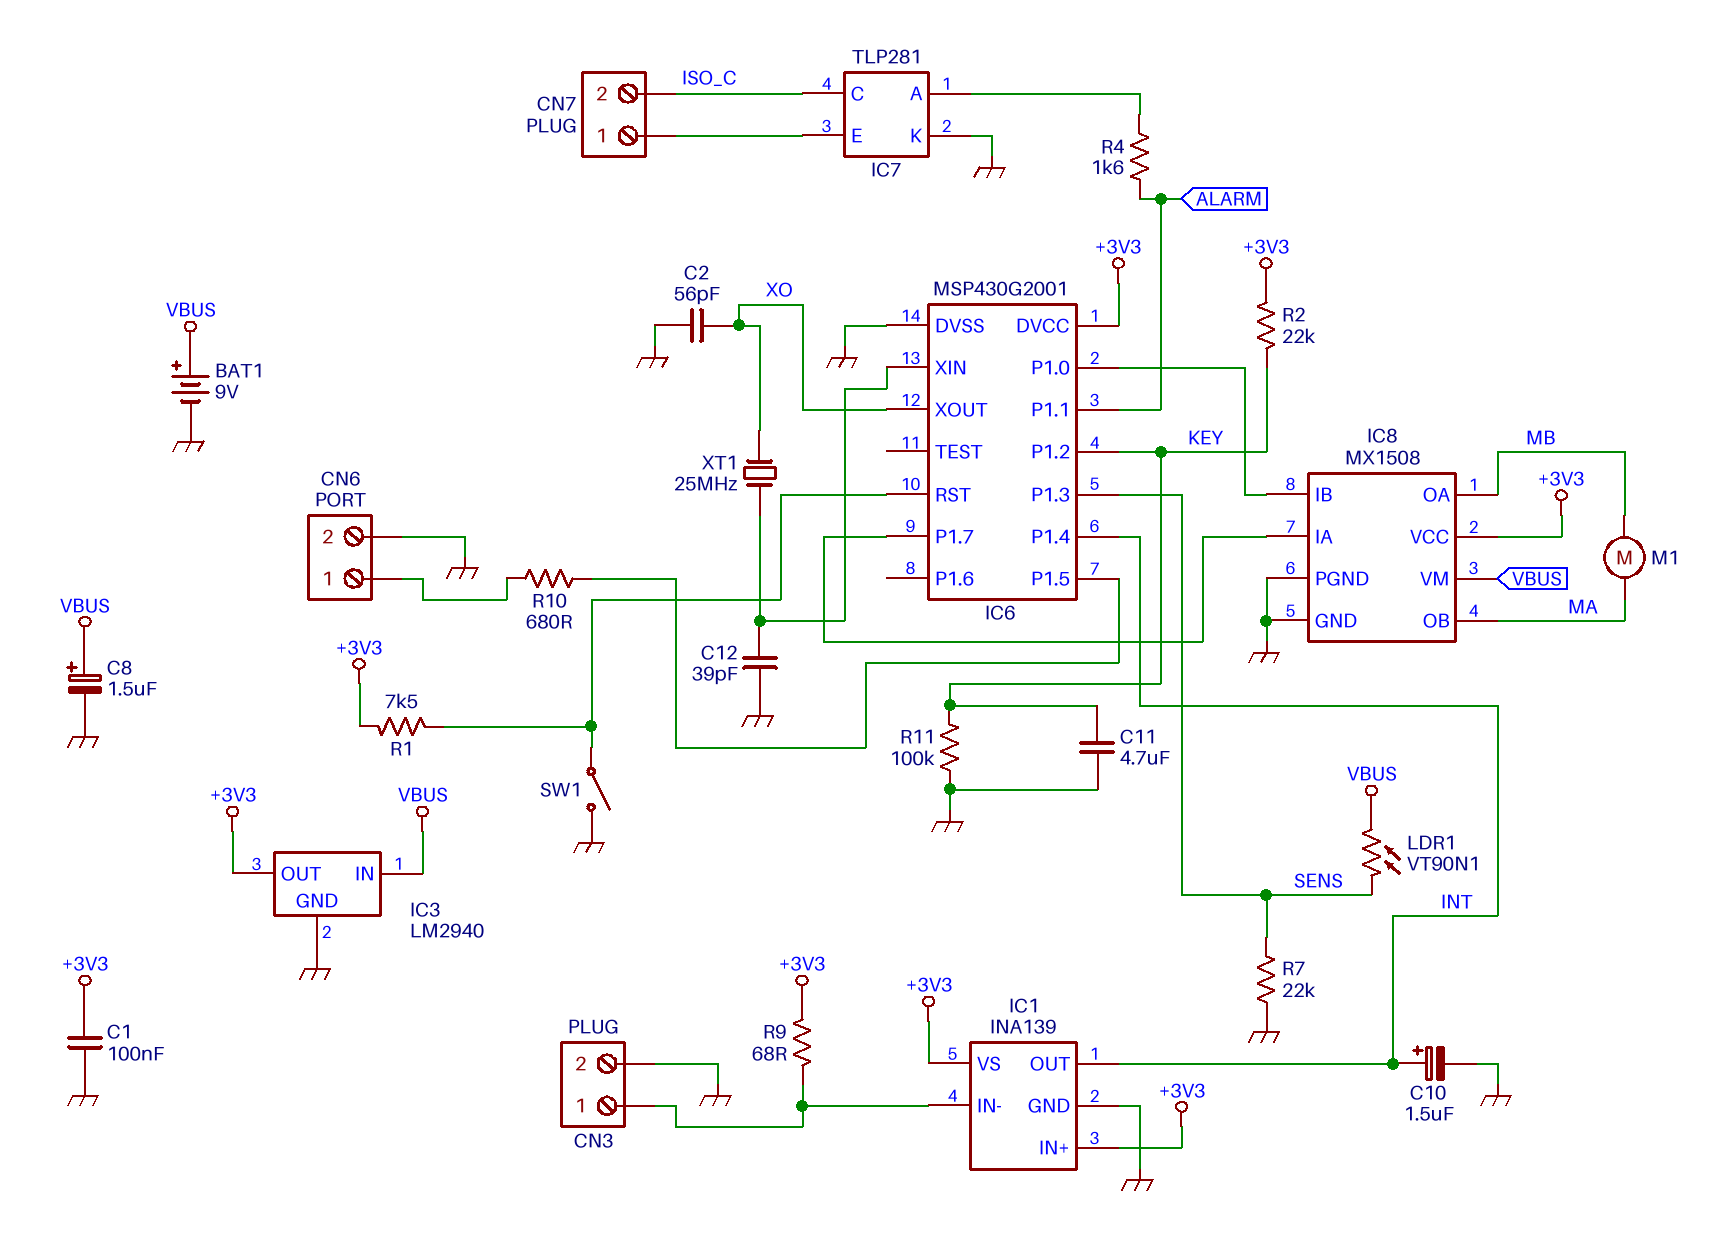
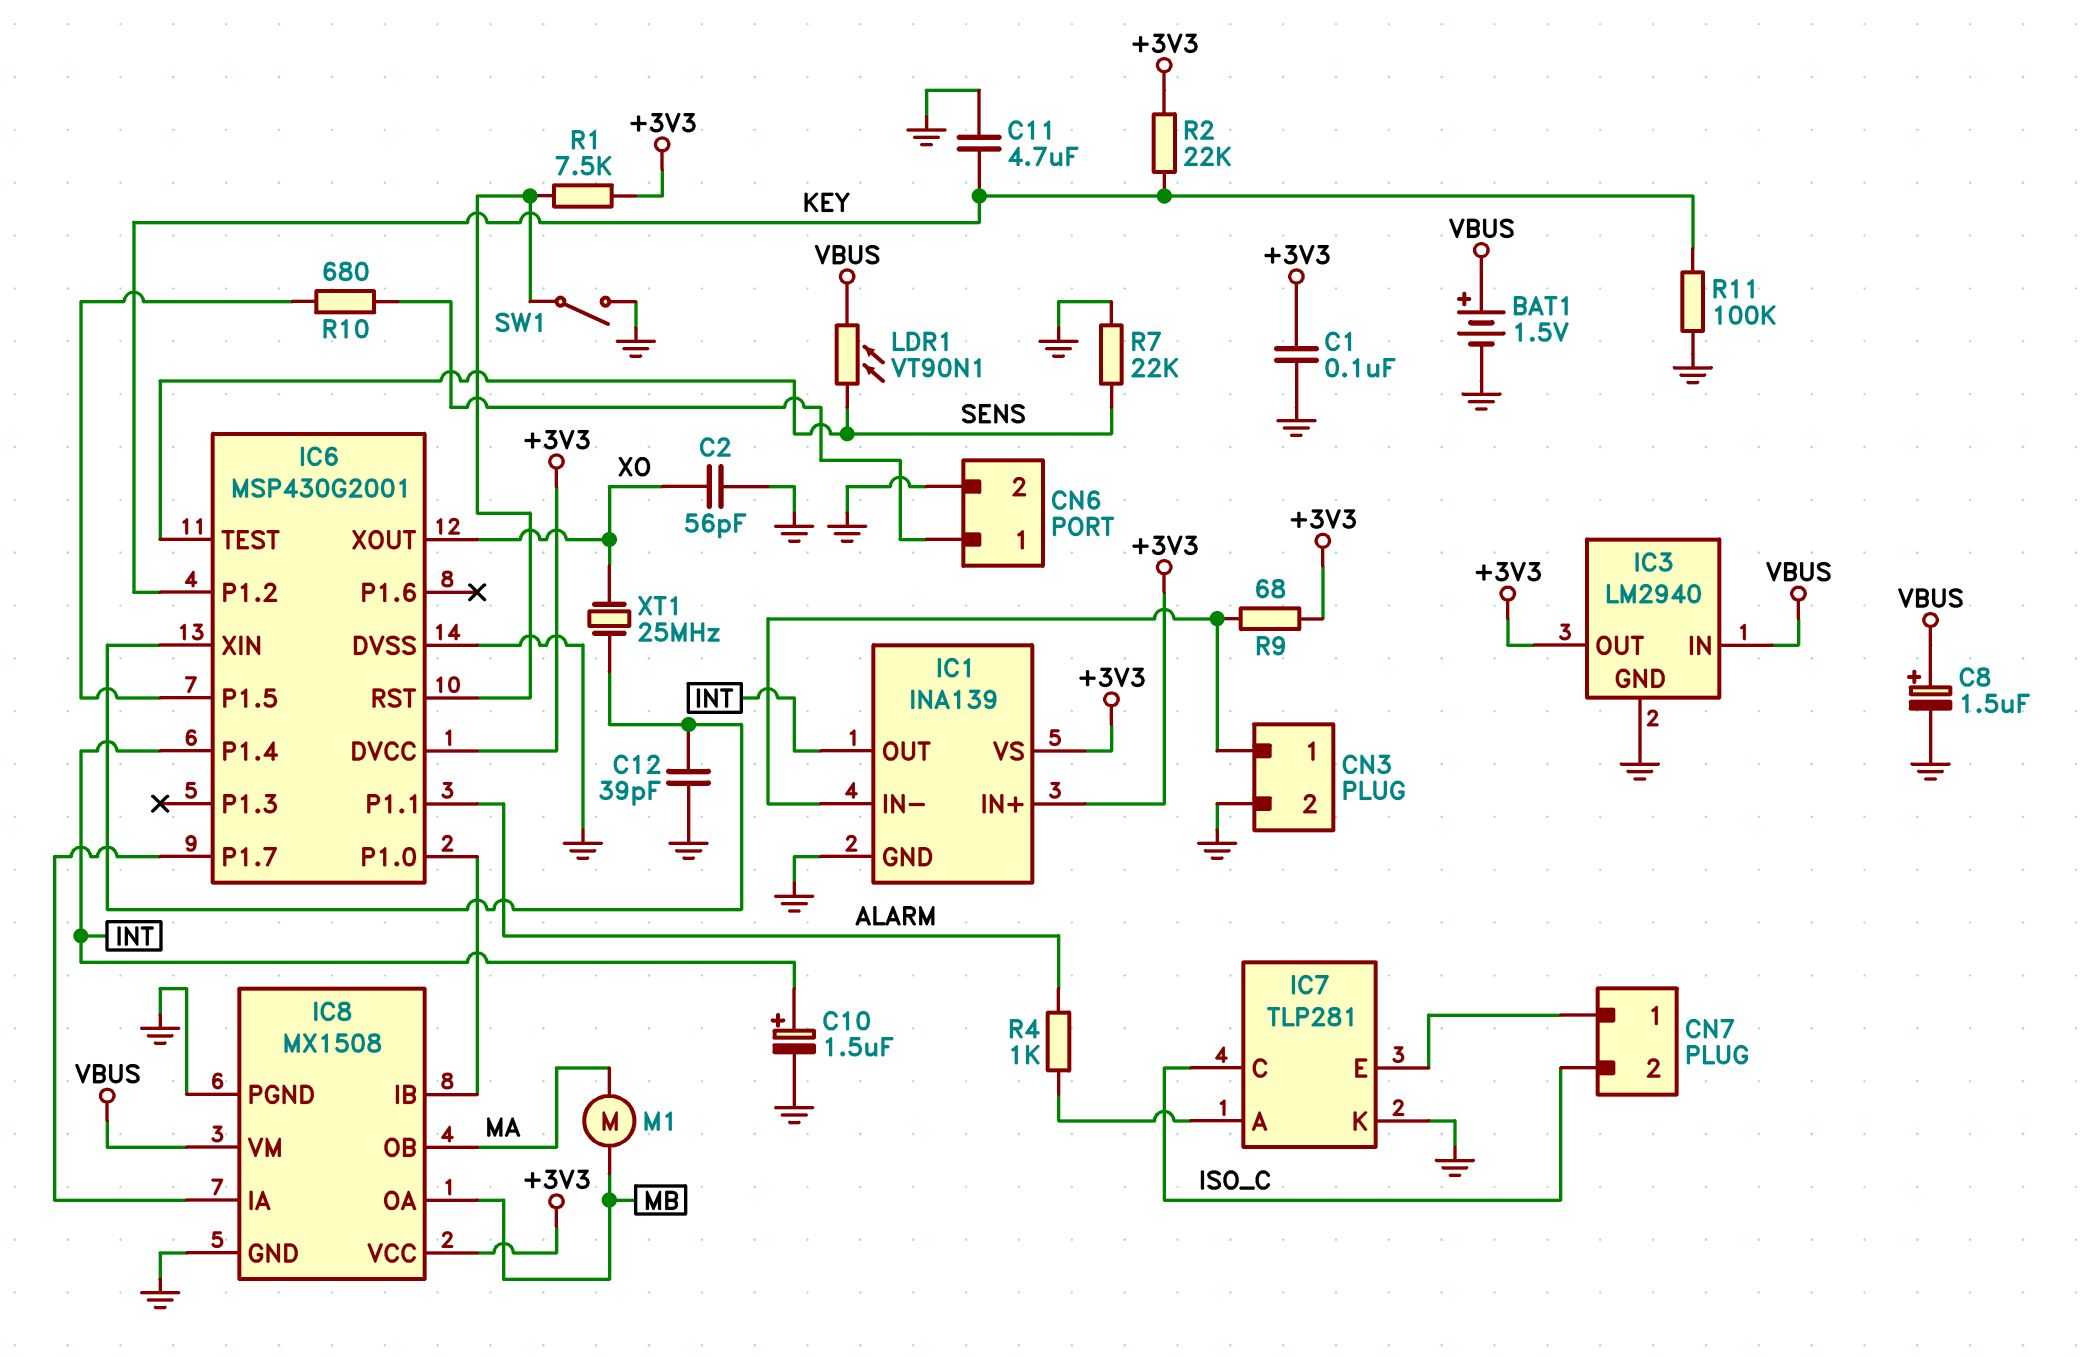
BAT1: 9V (plus VBUS, minus GND) -> 1.5V (plus VBUS, minus GND)
IC6 pin P1.3: SENS -> none
IC6 pin TEST: none -> SENS
R4: 1.6k (ALARM, IC7/A) -> 1k (ALARM, IC7/A)

